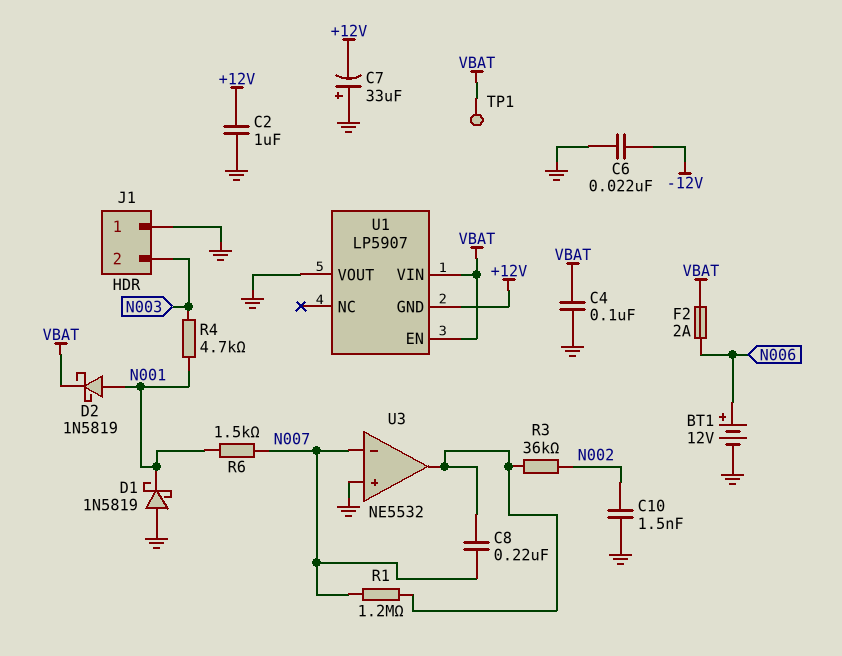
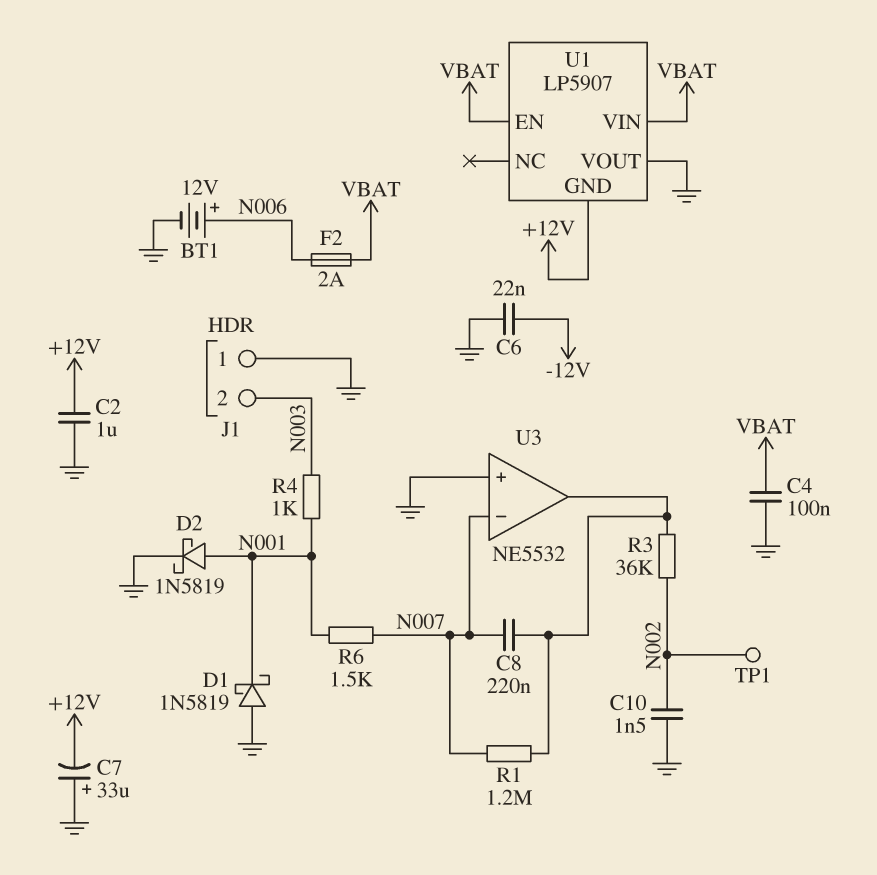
D2: schottky 1N5819 (A N001, K VBAT) -> schottky 1N5819 (A N001, K GND)
R4: 4.7k (N001, N003) -> 1k (N001, N003)
TP1: test point (VBAT) -> test point (N002)

